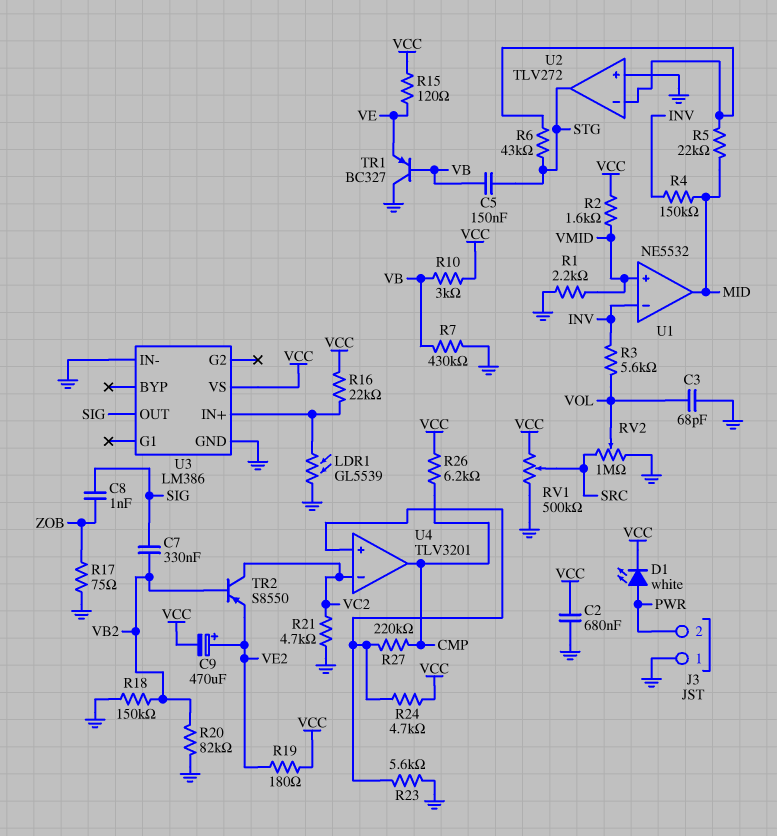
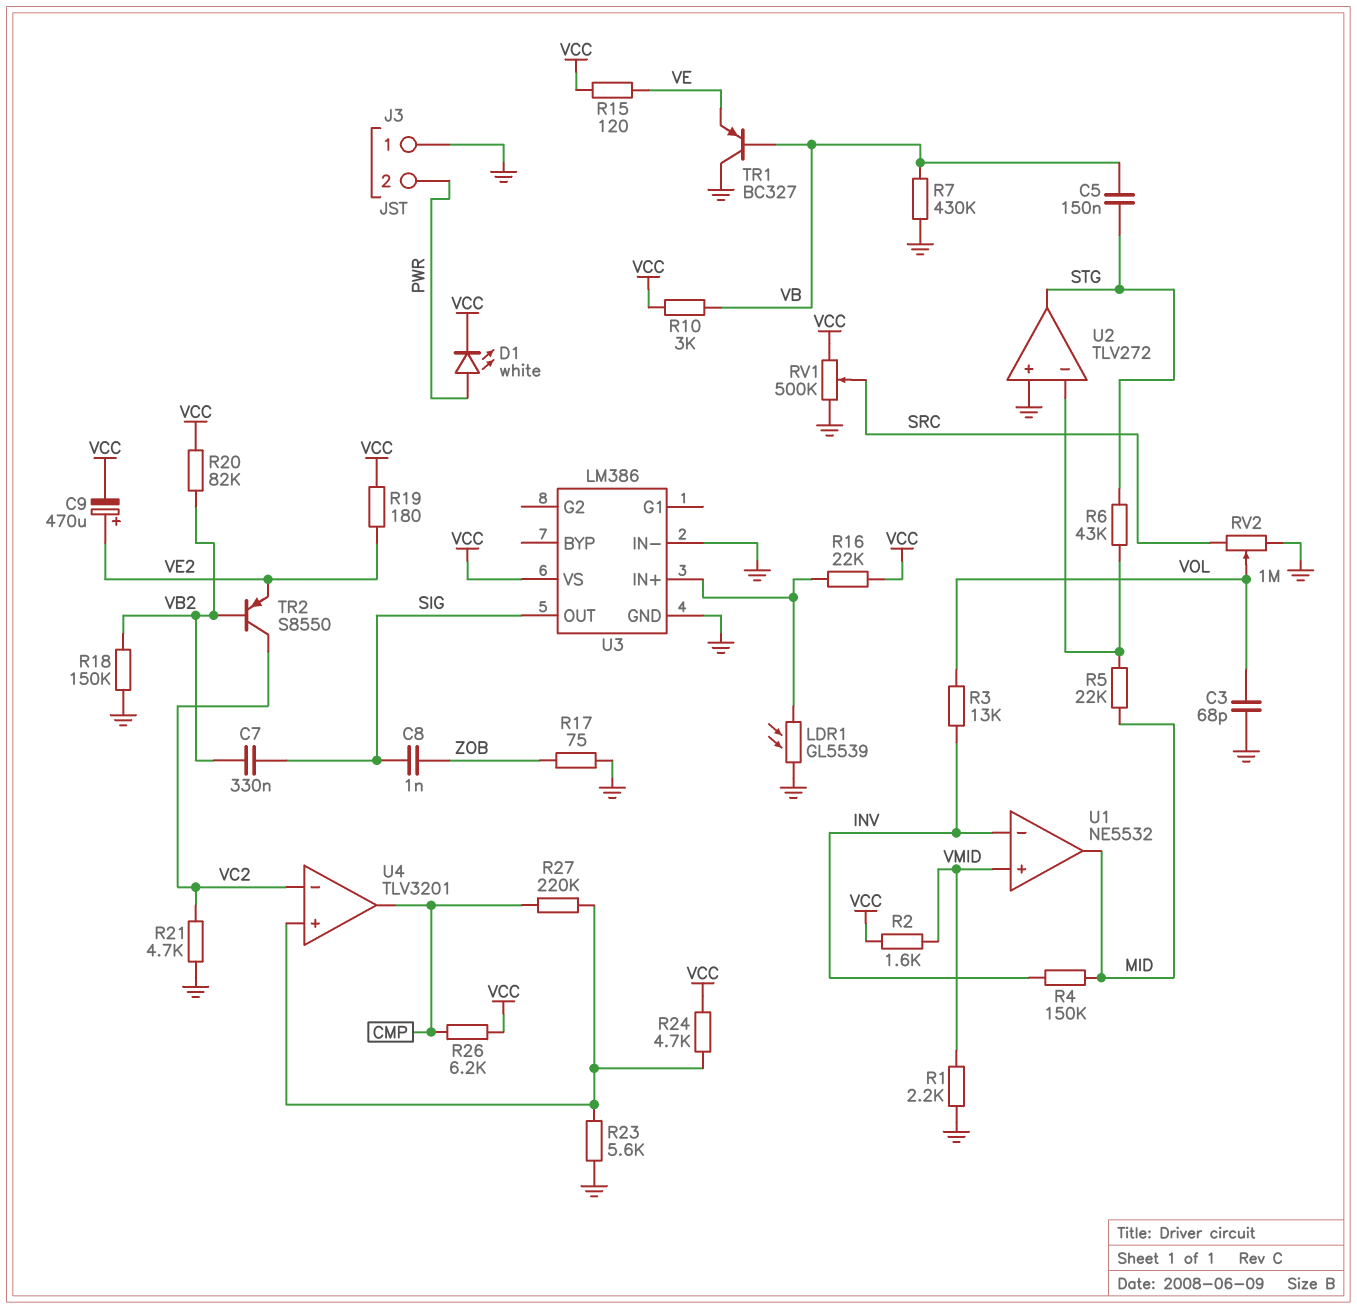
C2: 680nF (GND, VCC) -> none
R3: 5.6k (INV, VOL) -> 13k (INV, VOL)
R20: 82k (GND, VB2) -> 82k (VB2, VCC)

